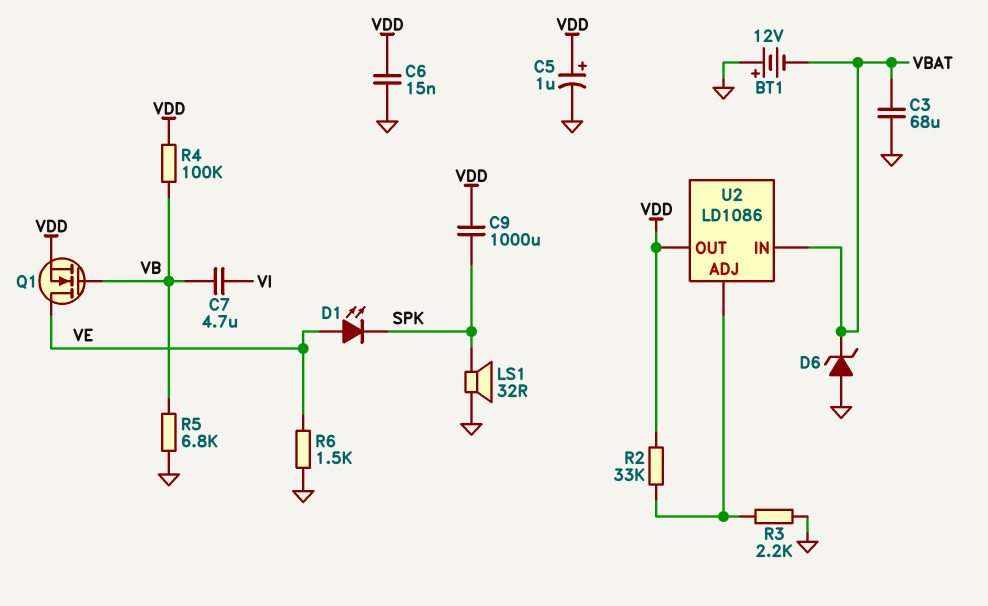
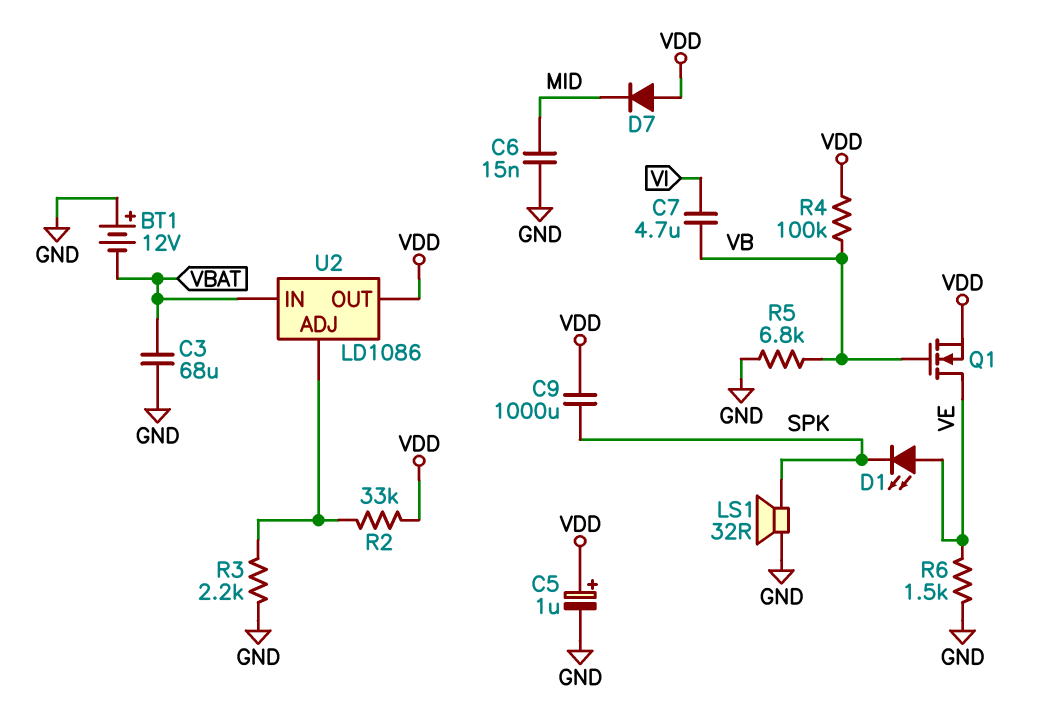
C6: 15nF (GND, VDD) -> 15nF (GND, MID)
D6: zener (A GND, K VBAT) -> none
D7: none -> diode (A VDD, K MID)

